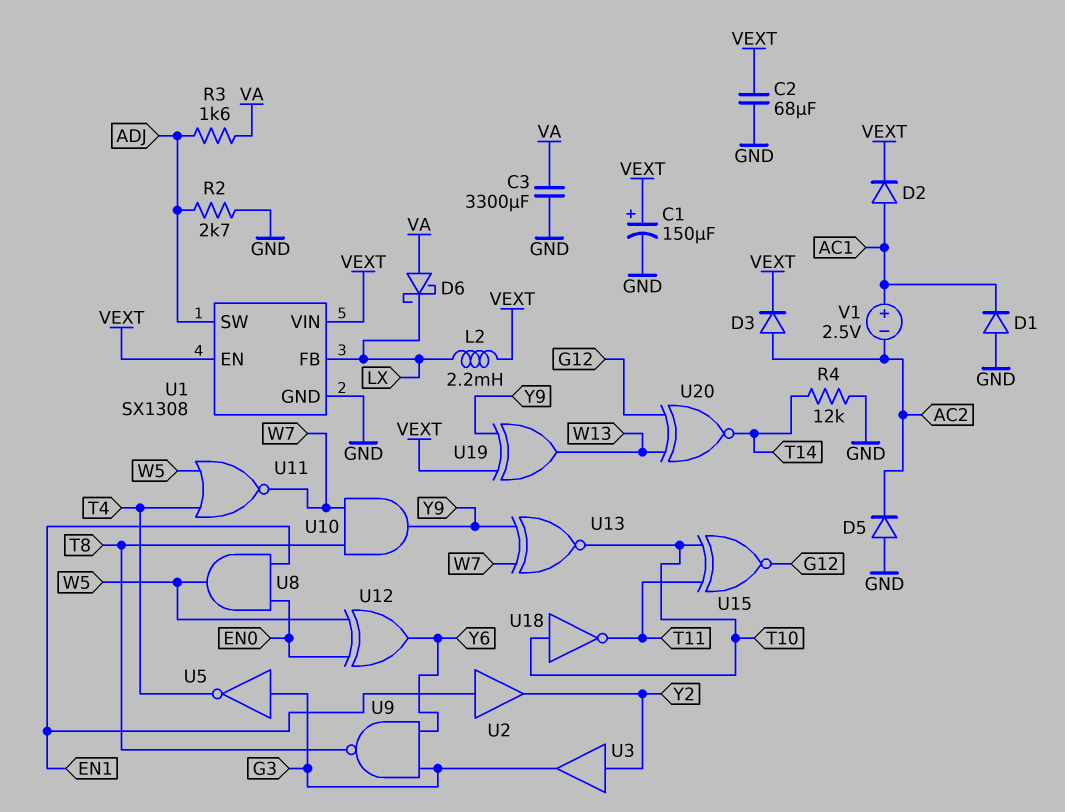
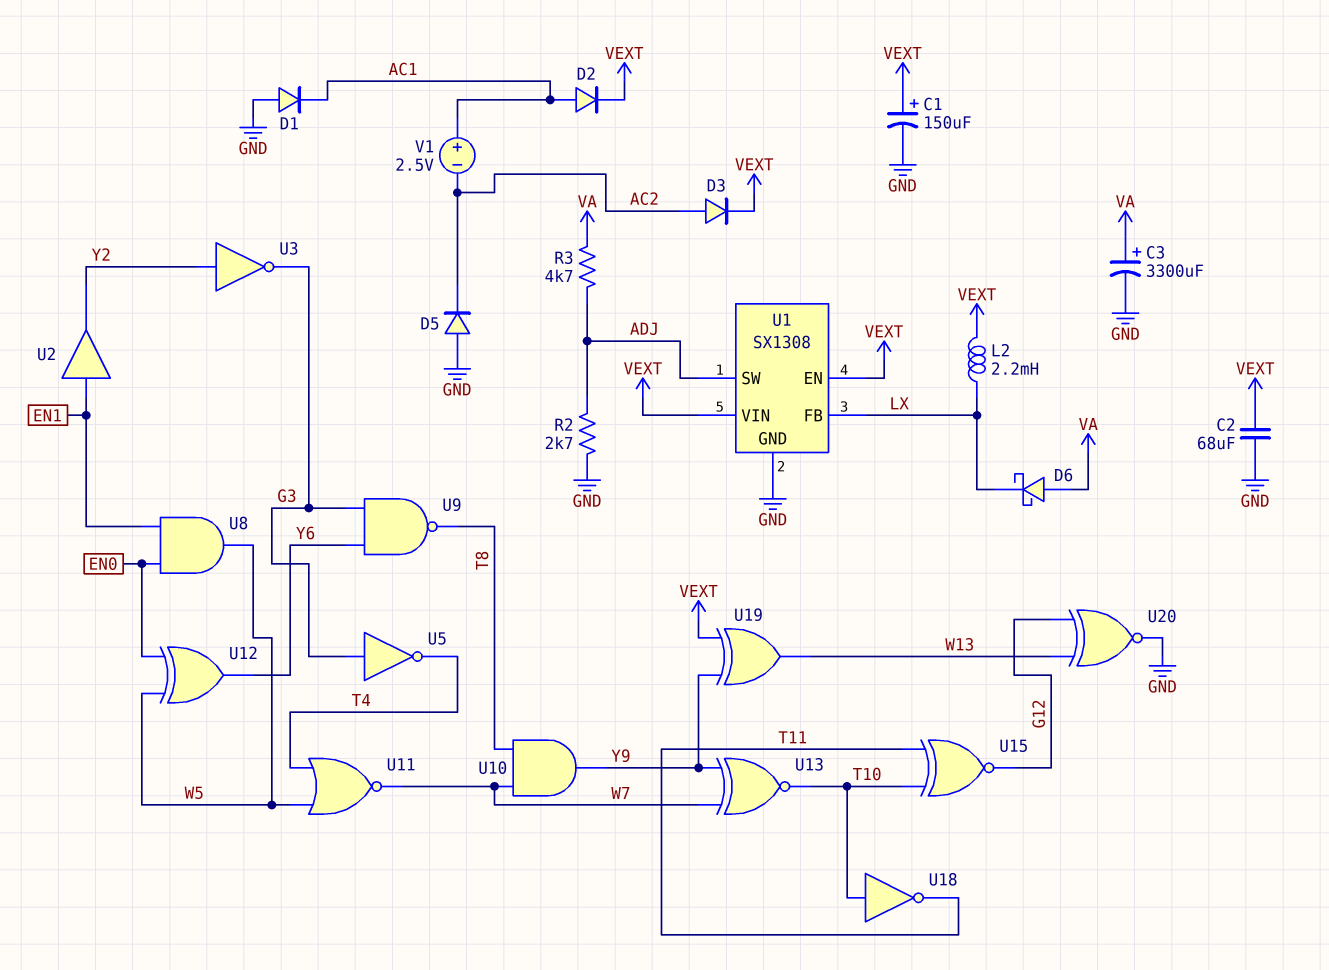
C3: 3300uF (GND, VA) -> 3300uF (plus VA, minus GND)
R3: 1.6k (ADJ, VA) -> 4.7k (ADJ, VA)
R4: 12k (GND, T14) -> none
U3: buffer (in Y2, out G3) -> NOT (in Y2, out G3)
U20: XNOR (in G12, in W13, out T14) -> XNOR (in G12, in W13, out GND)

